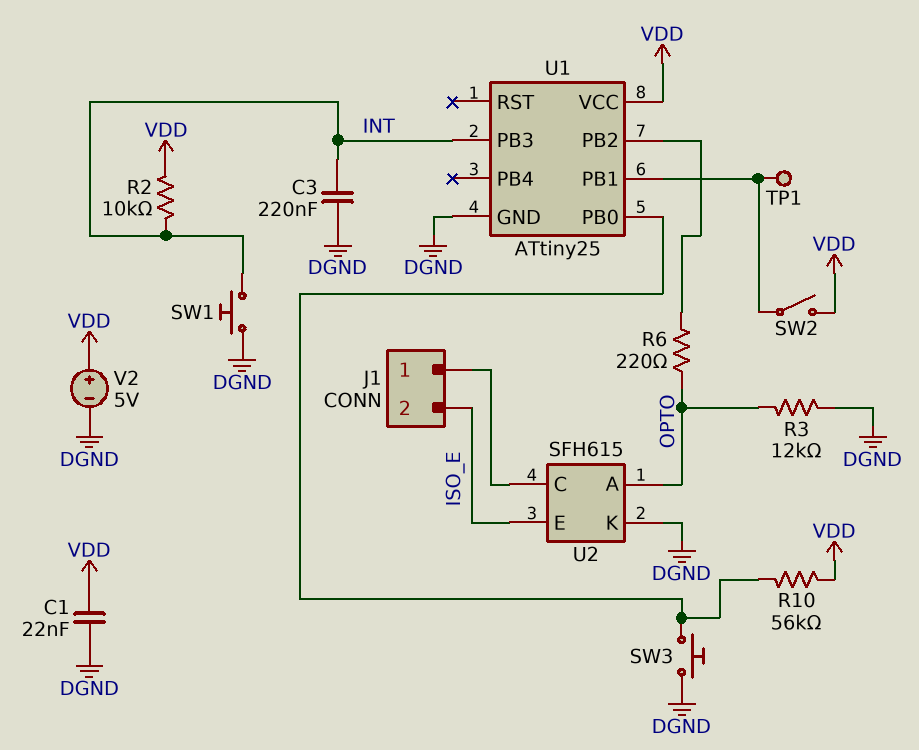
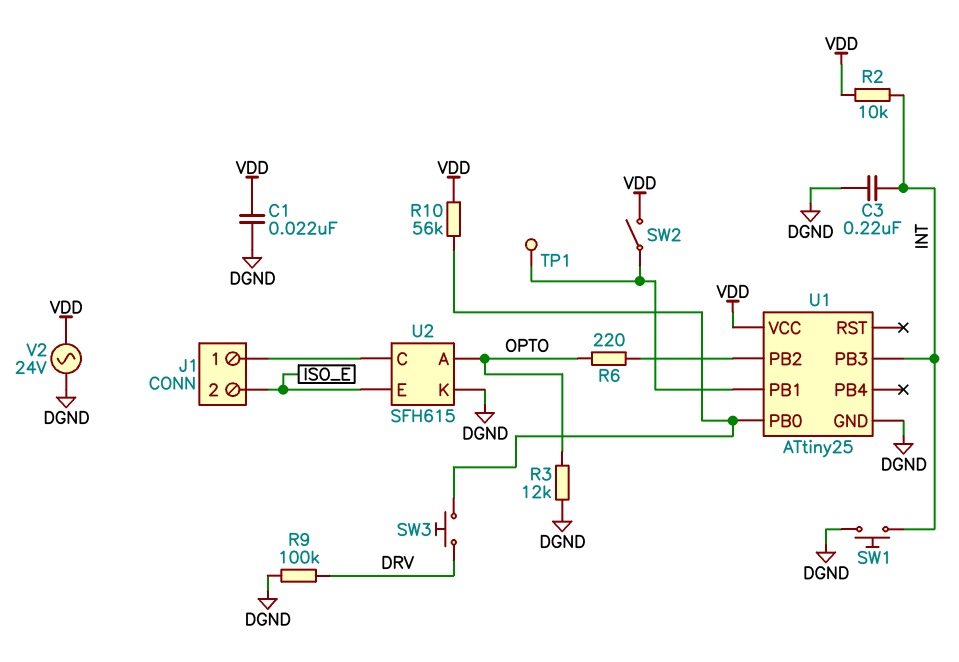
R9: none -> 100k (DGND, DRV)
SW3: button (DGND, U1/PB0) -> button (DRV, U1/PB0)
V2: 5V (plus VDD, minus DGND) -> AC 24V (DGND, VDD)

